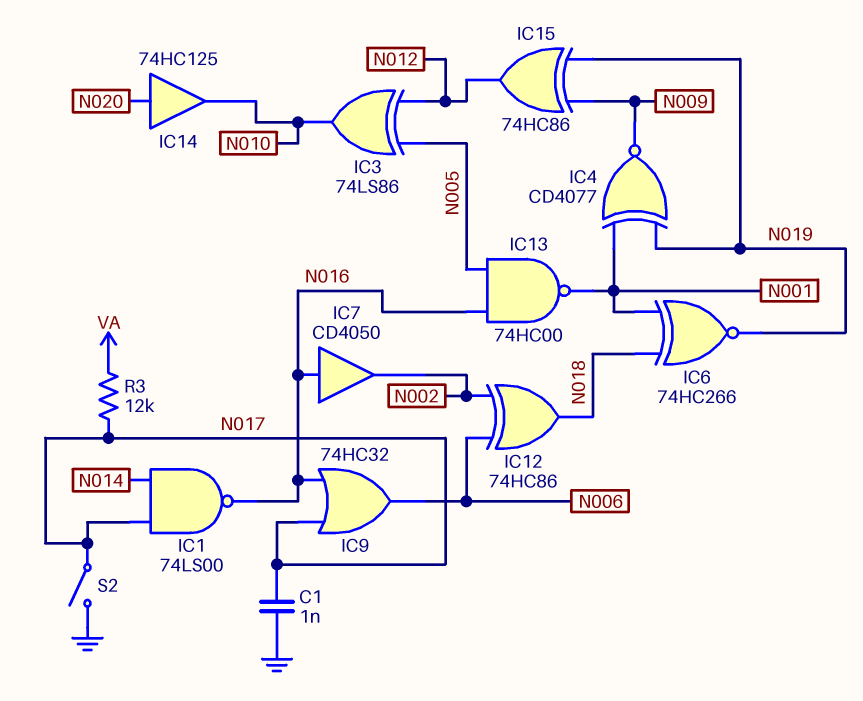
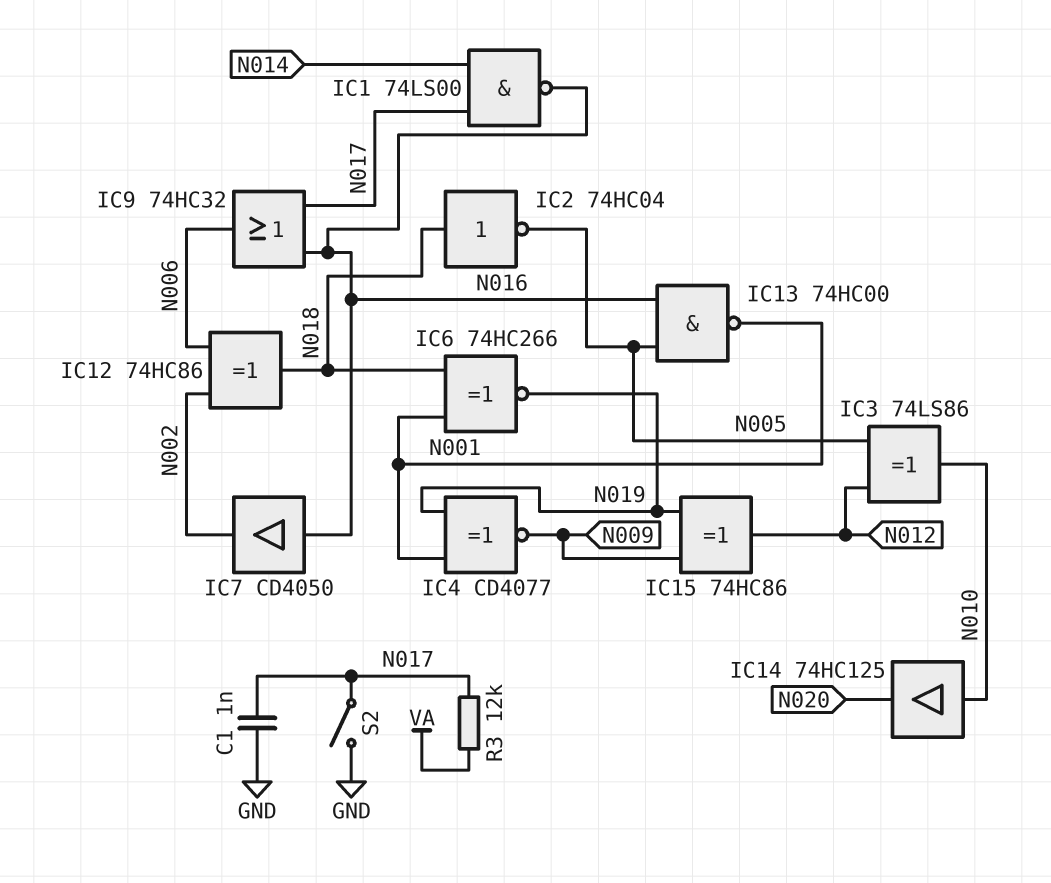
IC2: none -> NOT 74HC04 (in N018, out N005)
IC14: buffer 74HC125 (in N020, out N010) -> buffer 74HC125 (in N010, out N020)

